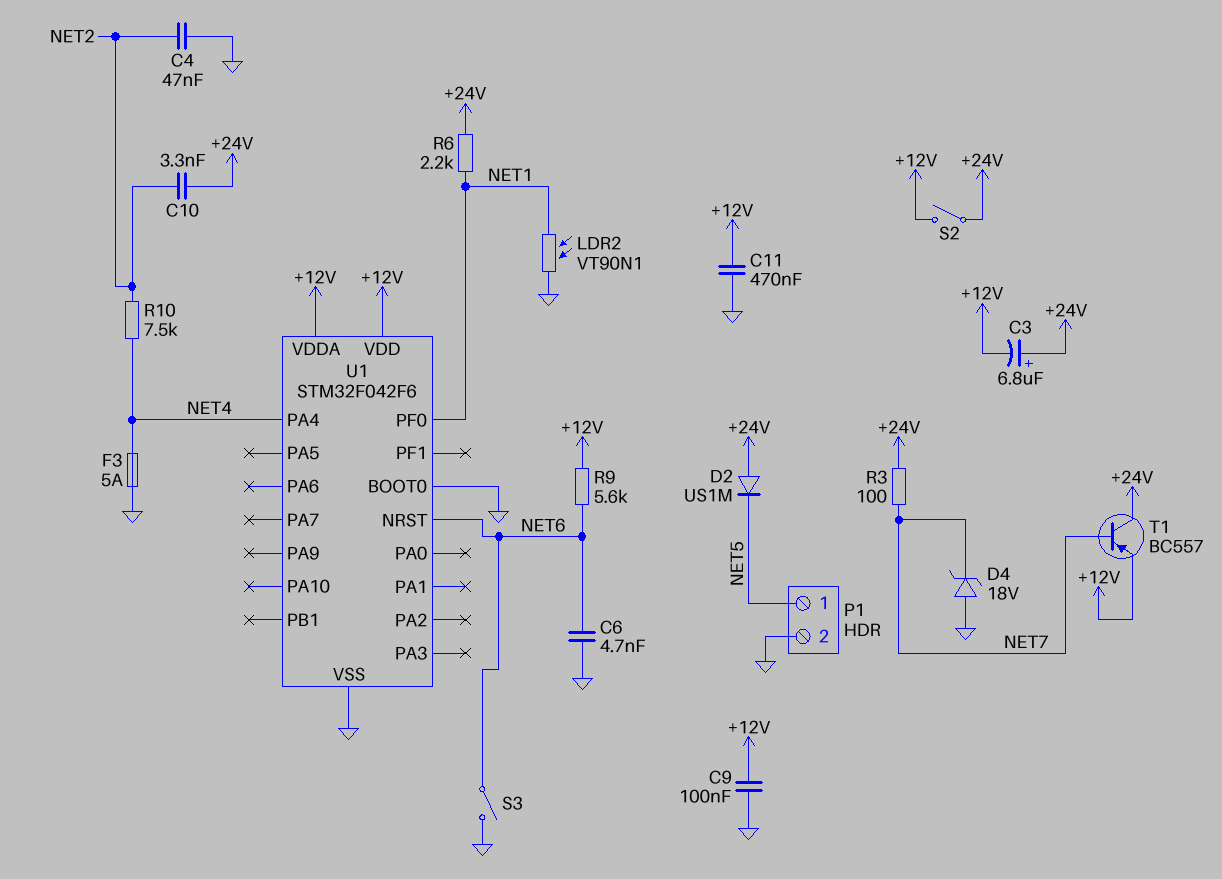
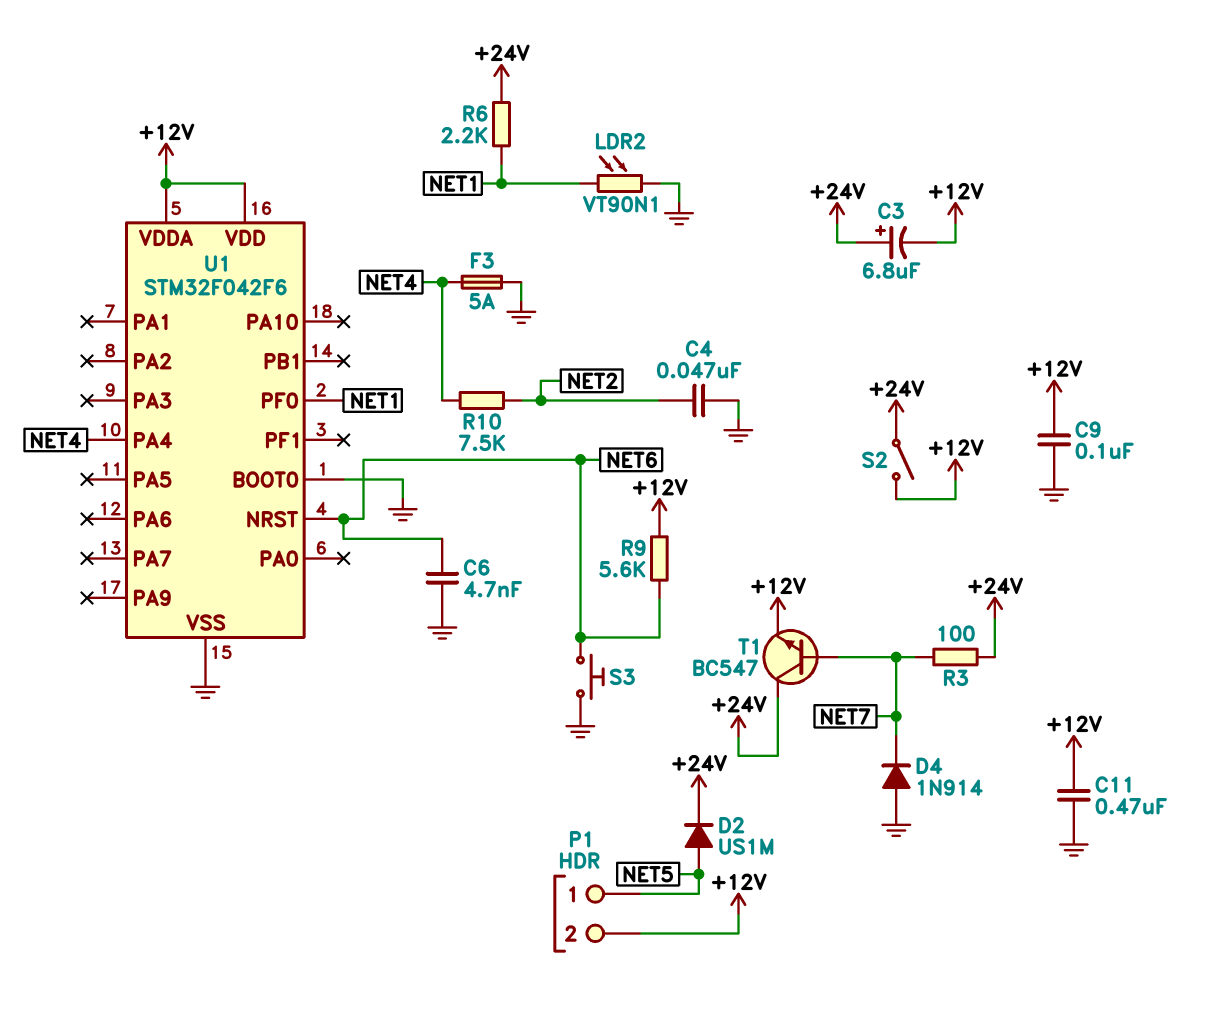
C10: 3.3nF (+24V, NET2) -> none
D2: diode US1M (A +24V, K NET5) -> diode US1M (A NET5, K +24V)
D4: zener 18V (A GND, K NET7) -> diode 1N914 (A GND, K NET7)
P1 pin 2: GND -> +12V
S3: switch (GND, NET6) -> button (GND, NET6)
T1: PNP BC557 (B NET7, C +24V, E +12V) -> NPN BC547 (B NET7, C +24V, E +12V)

